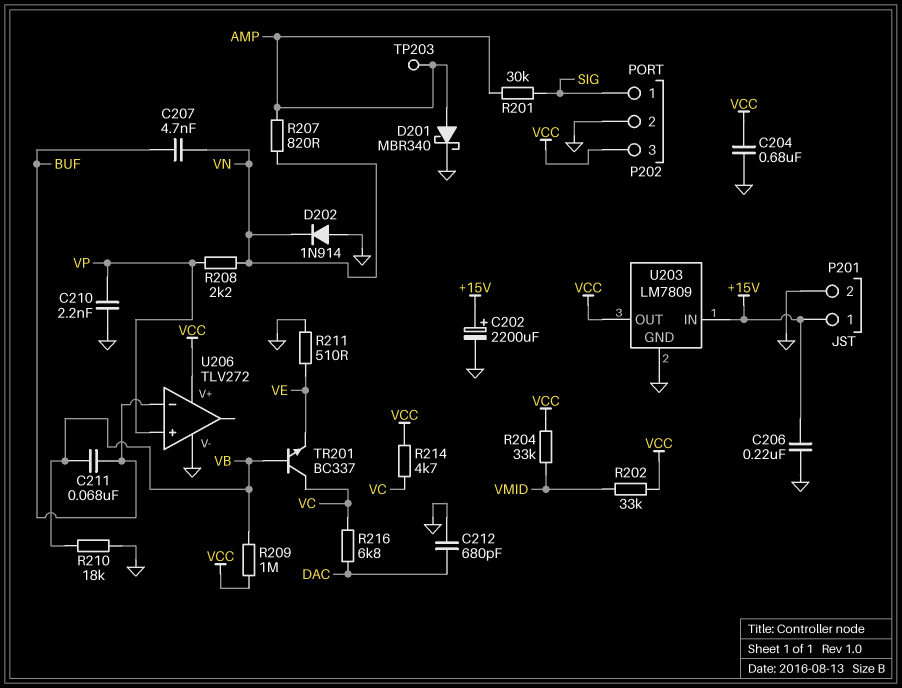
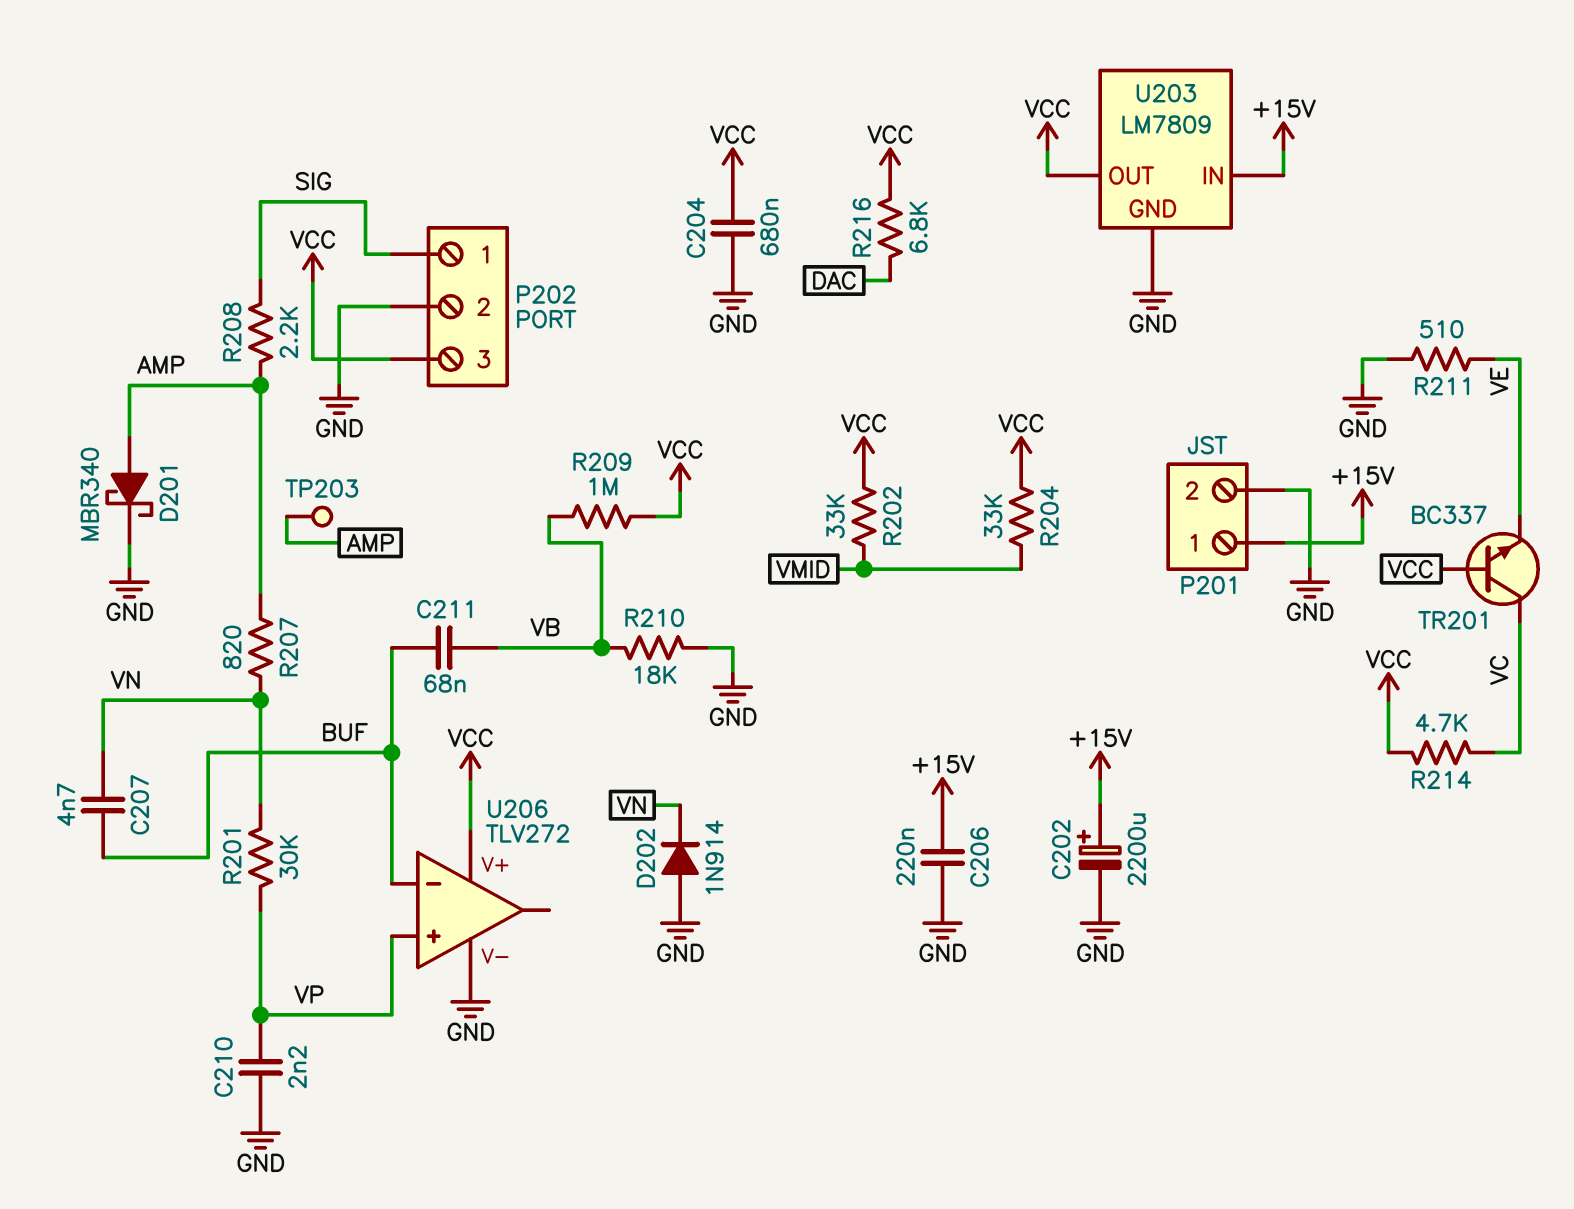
C212: 680pF (DAC, GND) -> none
R201: 30k (AMP, SIG) -> 30k (VN, VP)
R208: 2.2k (VN, VP) -> 2.2k (AMP, SIG)
R216: 6.8k (DAC, VC) -> 6.8k (DAC, VCC)
TR201: NPN BC337 (B VB, C VC, E VE) -> NPN BC337 (B VCC, C VC, E VE)

